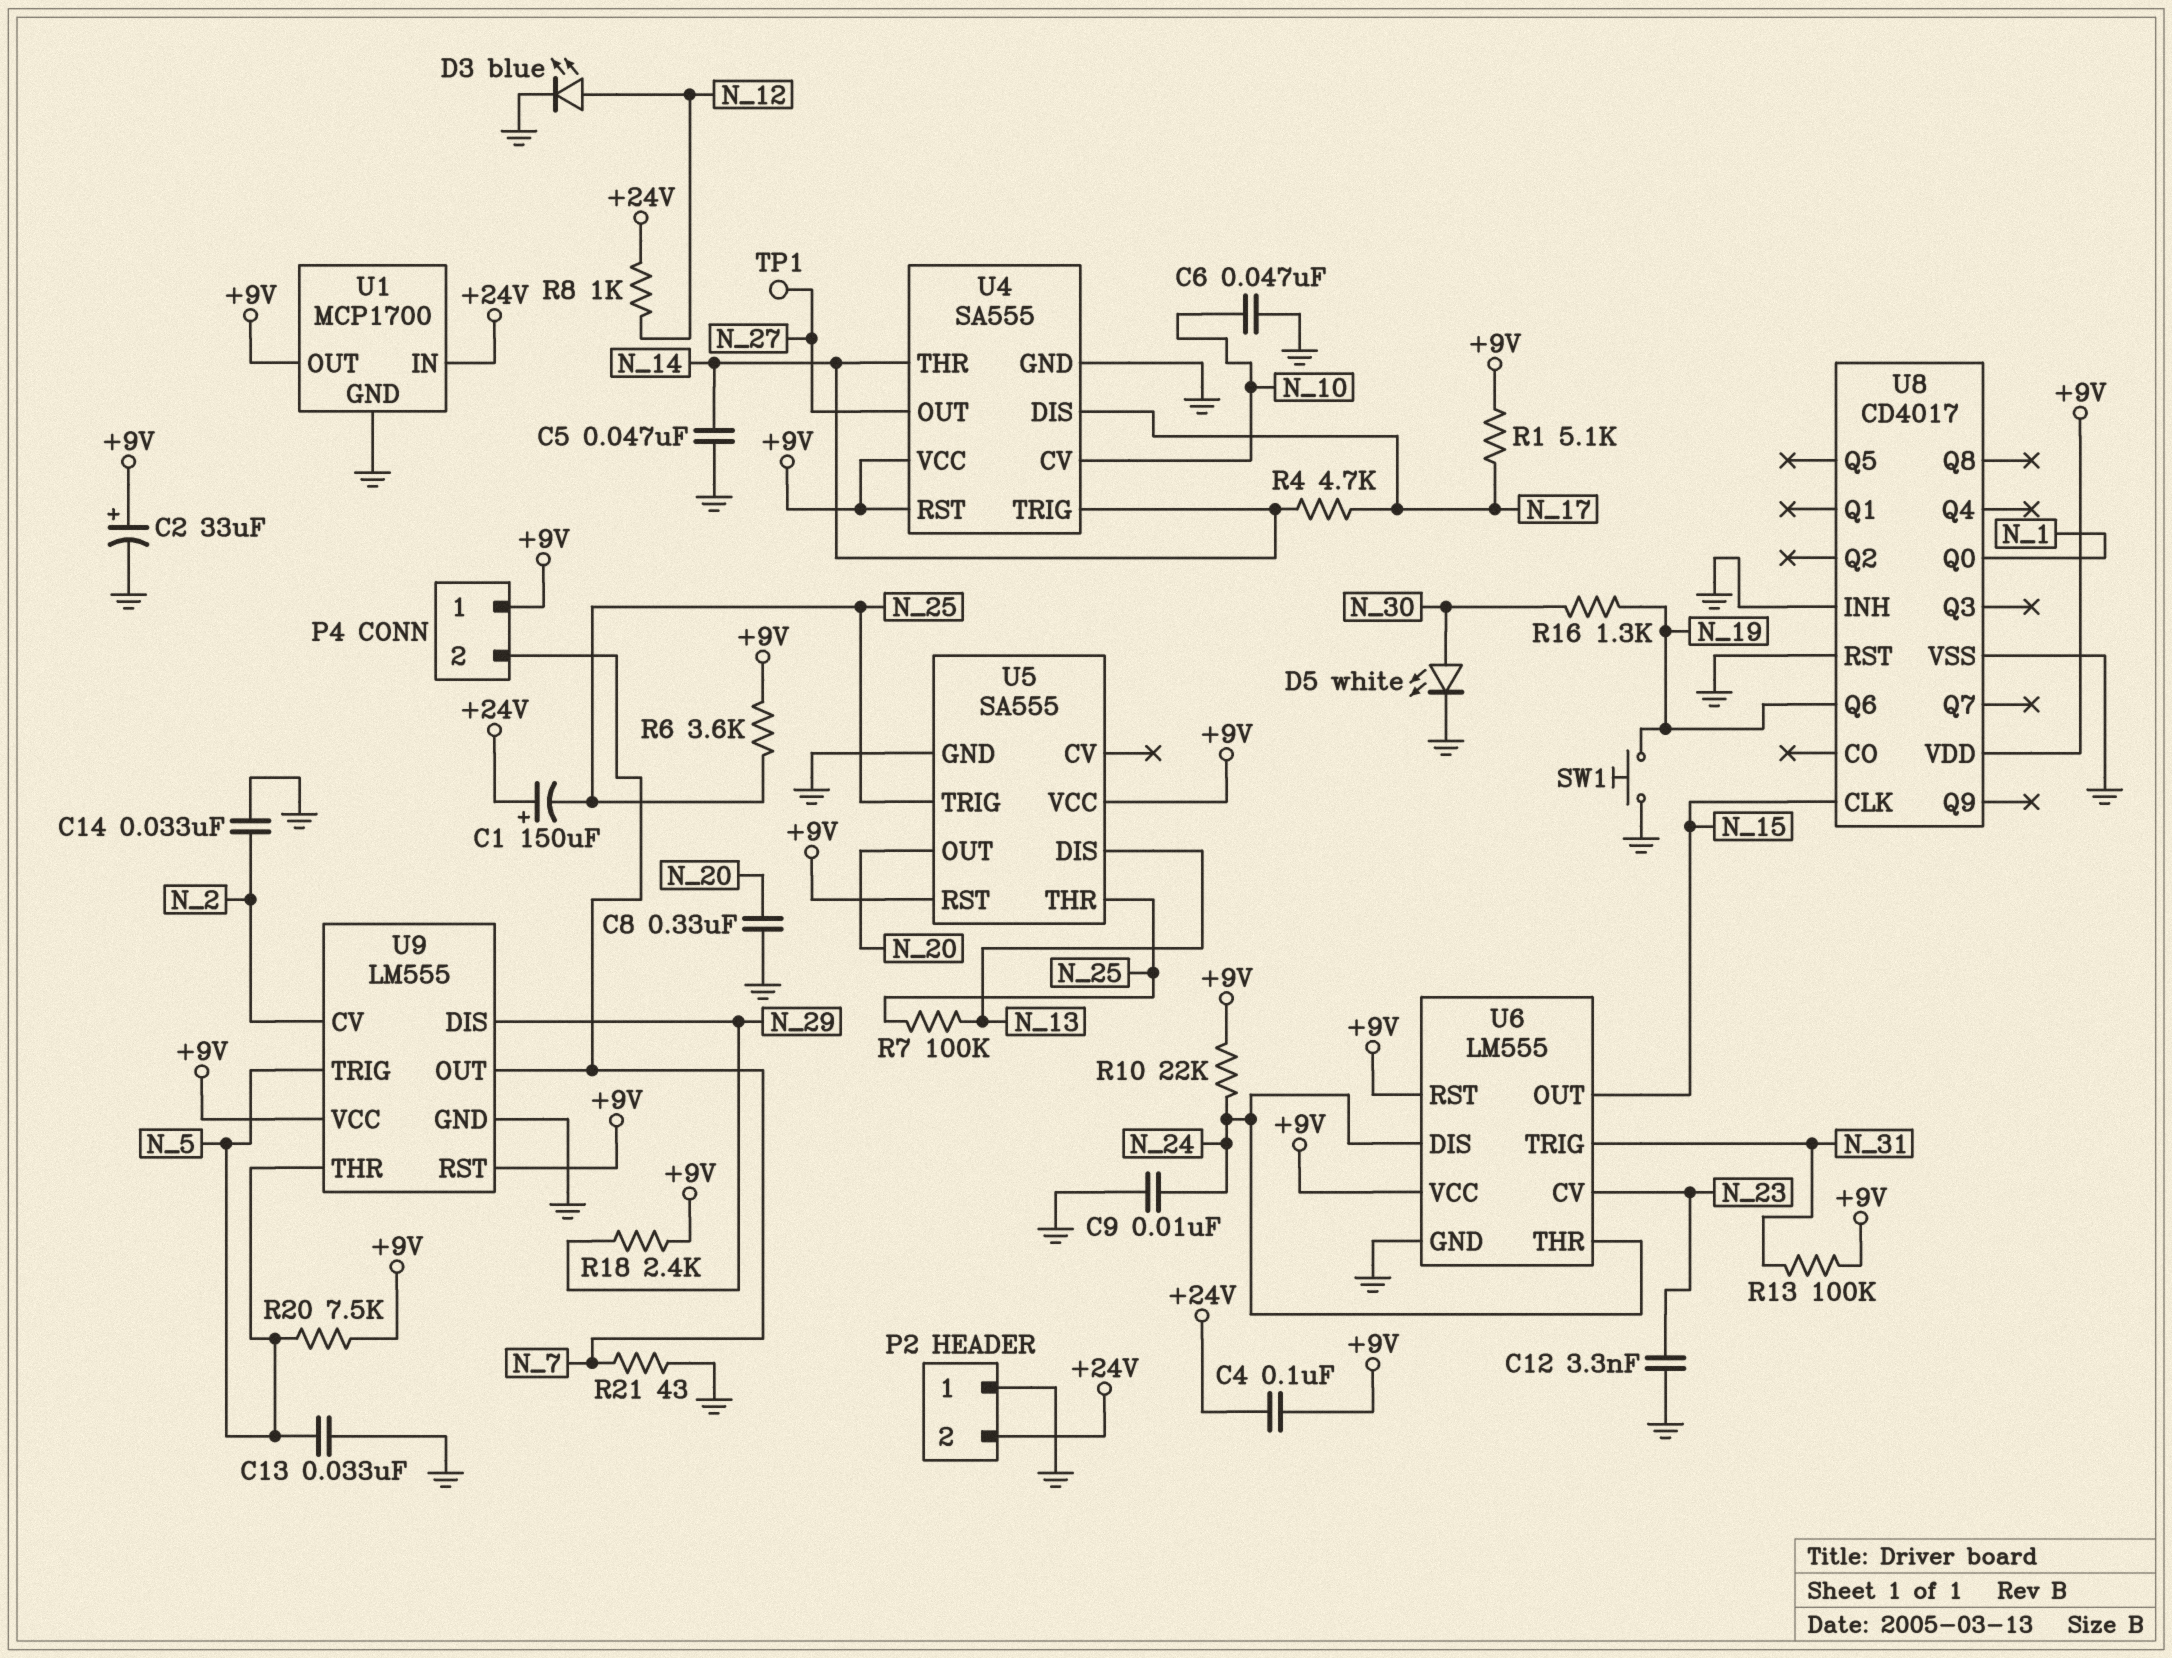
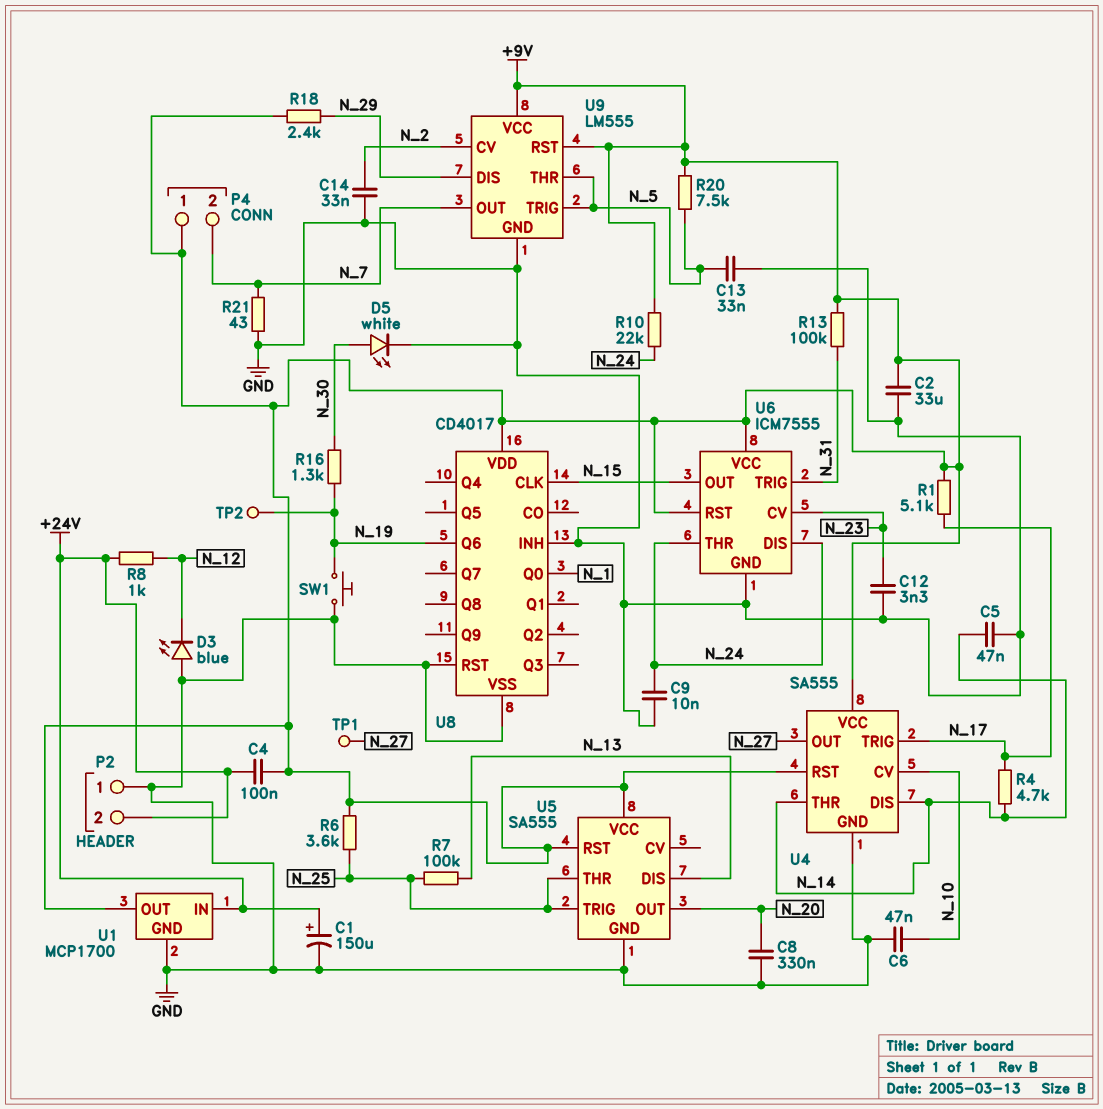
C1: 150uF (plus +24V, minus N_25) -> 150uF (plus +24V, minus GND)
C2: 33uF (plus +9V, minus GND) -> 33uF (+9V, GND)
D3: LED blue (A N_12, K GND) -> LED blue (A GND, K N_12)
TP2: none -> test point (N_19)
U4 pin DIS: N_17 -> N_14
U4 pin TRIG: N_14 -> N_17
U6: LM555 -> ICM7555

